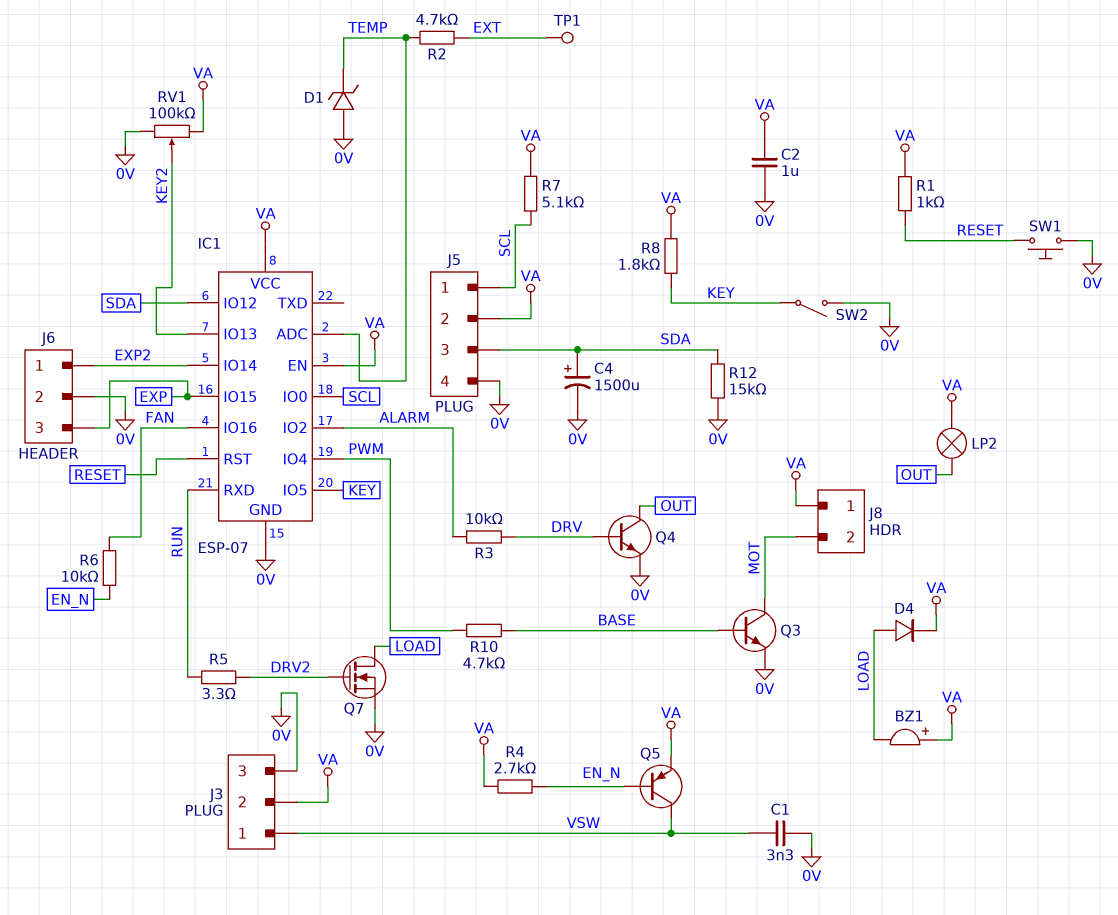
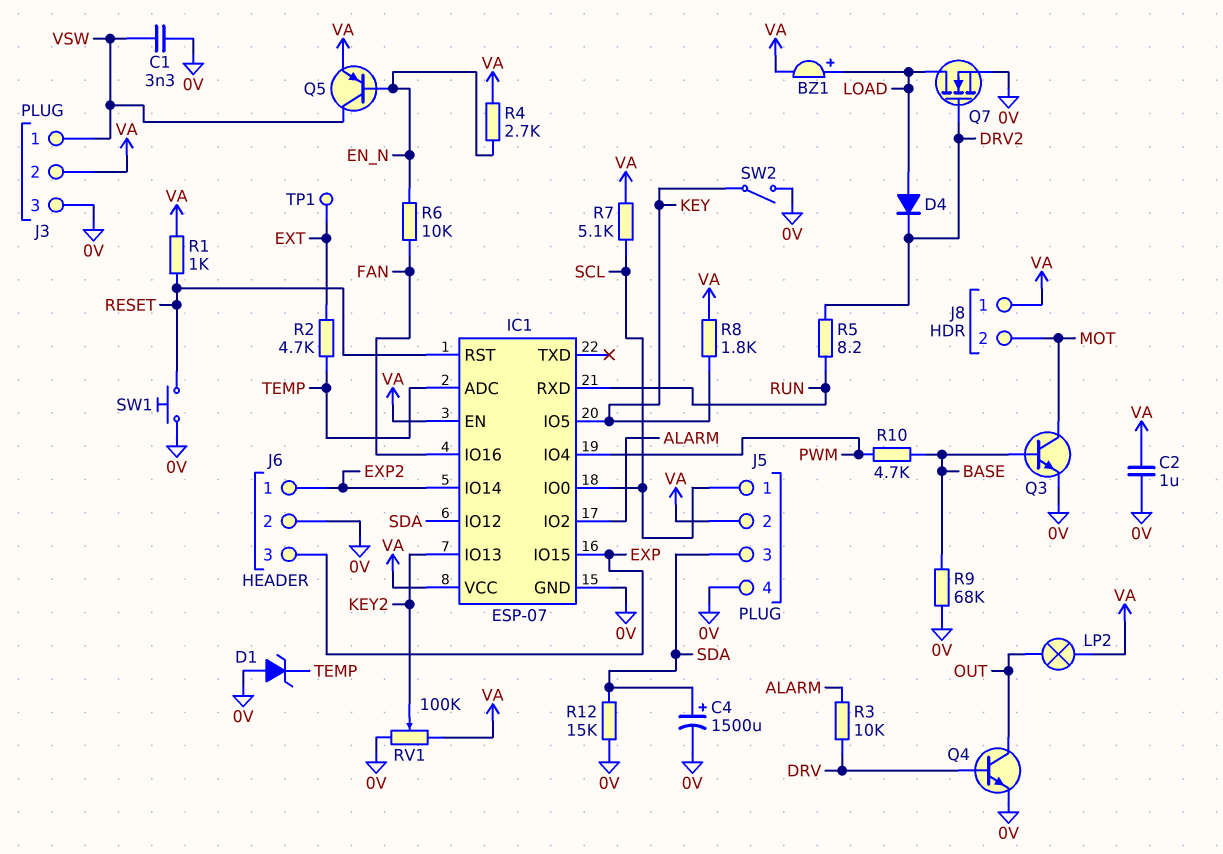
BZ1: buzzer (plus VA, minus LOAD) -> buzzer (plus LOAD, minus VA)
D4: diode (A LOAD, K VA) -> diode (A LOAD, K DRV2)
R5: 3.3 (DRV2, RUN) -> 8.2 (DRV2, RUN)
R9: none -> 68k (0V, BASE)

